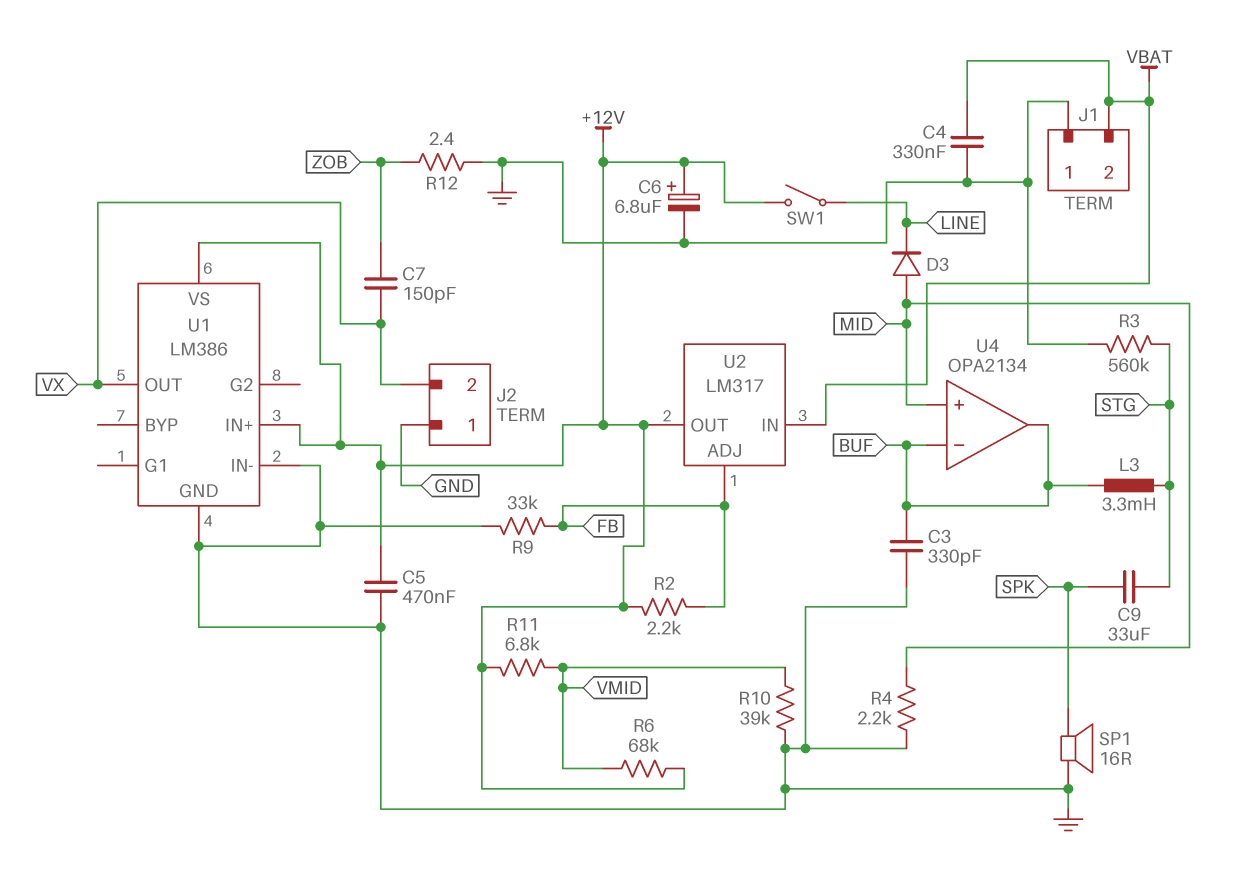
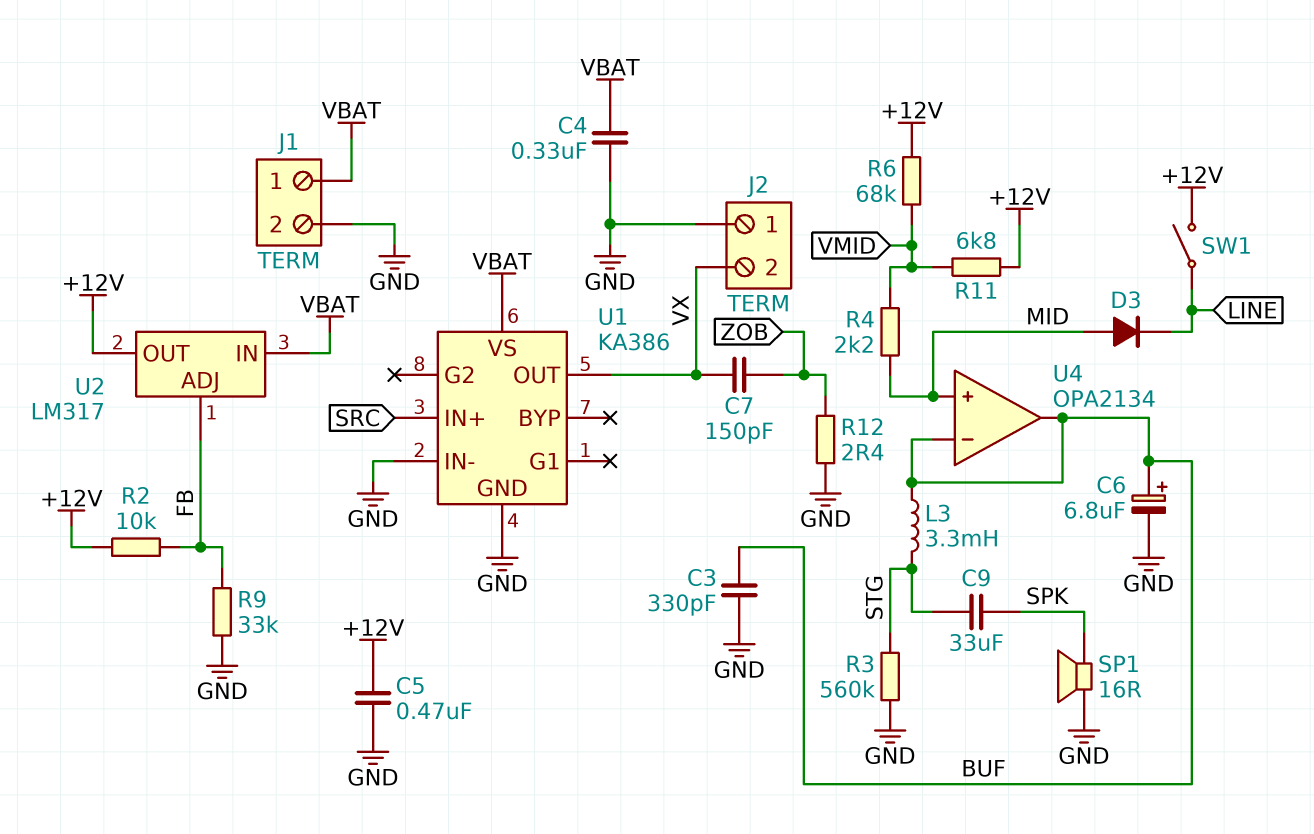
C6: 6.8uF (plus +12V, minus GND) -> 6.8uF (plus BUF, minus GND)
J1 pin 1: GND -> VBAT
J1 pin 2: VBAT -> GND
R2: 2.2k (+12V, FB) -> 10k (+12V, FB)
R4: 2.2k (GND, MID) -> 2.2k (MID, VMID)
R10: 39k (GND, VMID) -> none
U1: LM386 -> KA386
U1 pin IN+: +12V -> SRC
U1 pin VS: +12V -> VBAT

